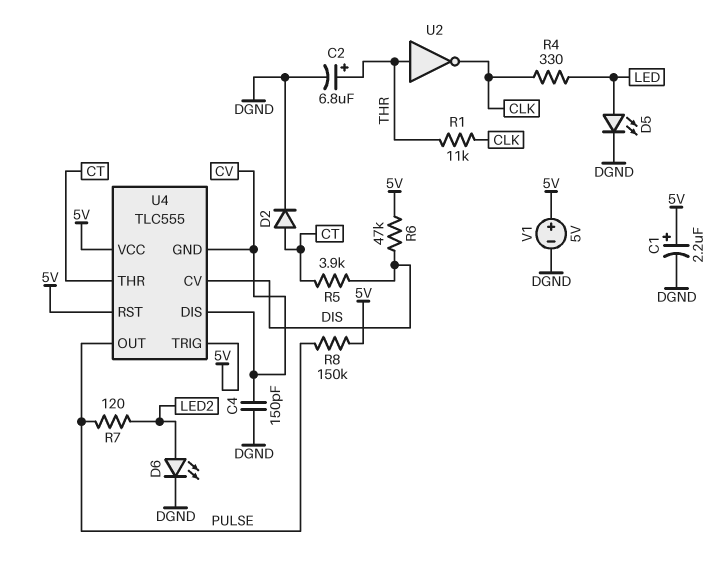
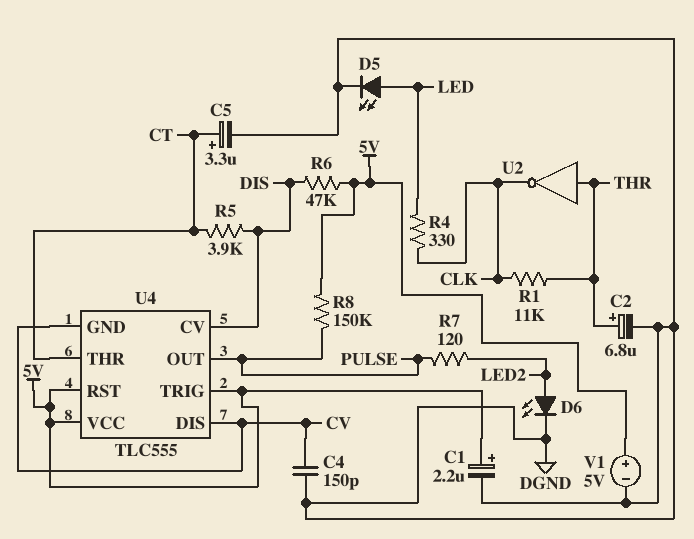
C5: none -> 3.3uF (plus CT, minus DGND)
D2: diode (A CT, K DGND) -> none

